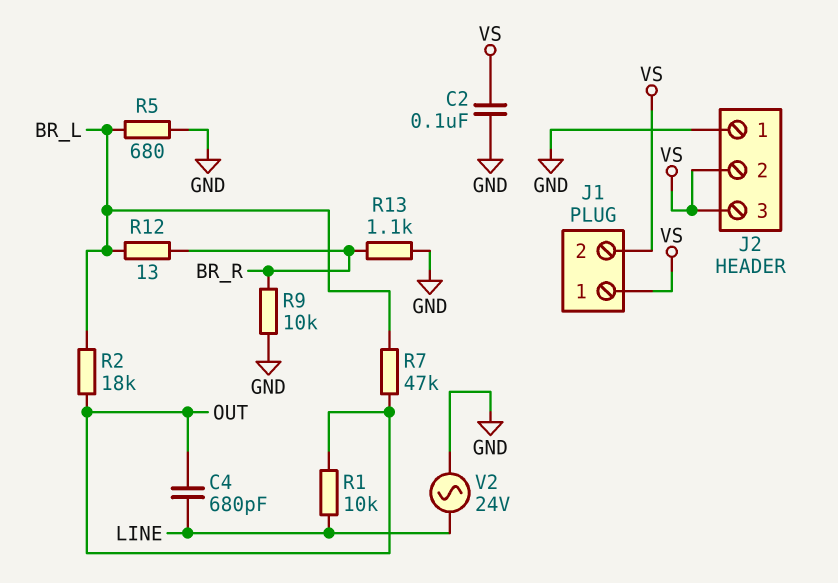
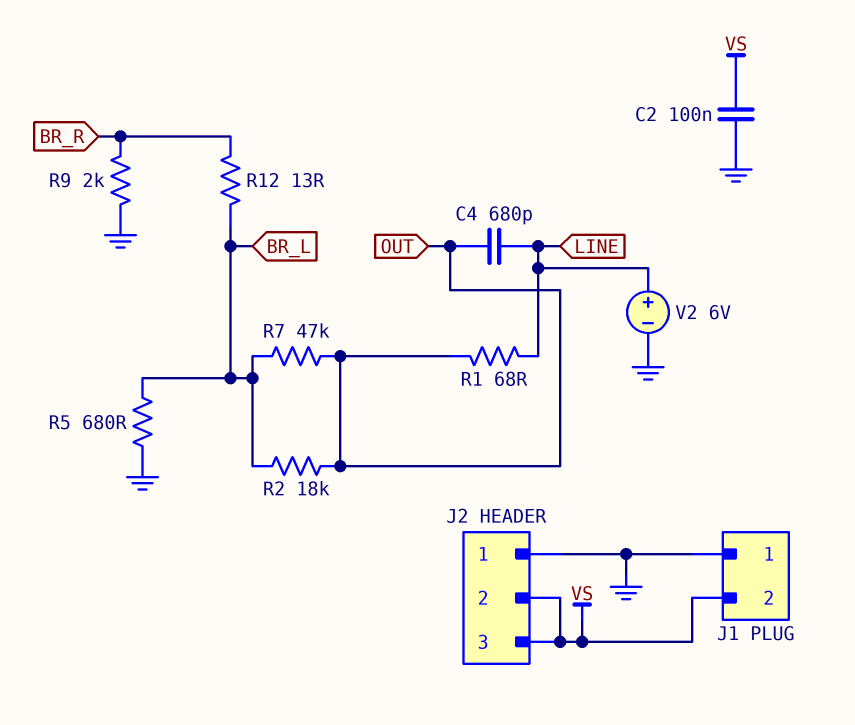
J1 pin 1: VS -> GND
R1: 10k (LINE, OUT) -> 68 (LINE, OUT)
R9: 10k (BR_R, GND) -> 2k (BR_R, GND)
R13: 1.1k (BR_R, GND) -> none
V2: AC 24V (GND, LINE) -> 6V (plus LINE, minus GND)

